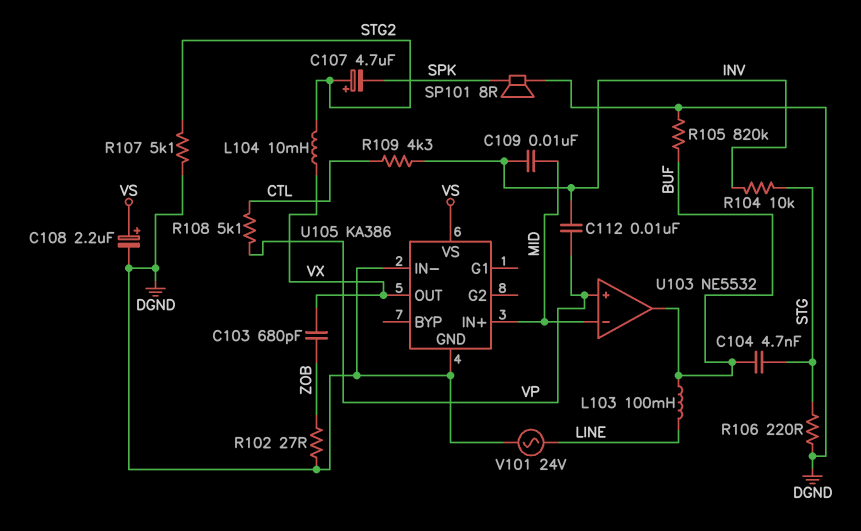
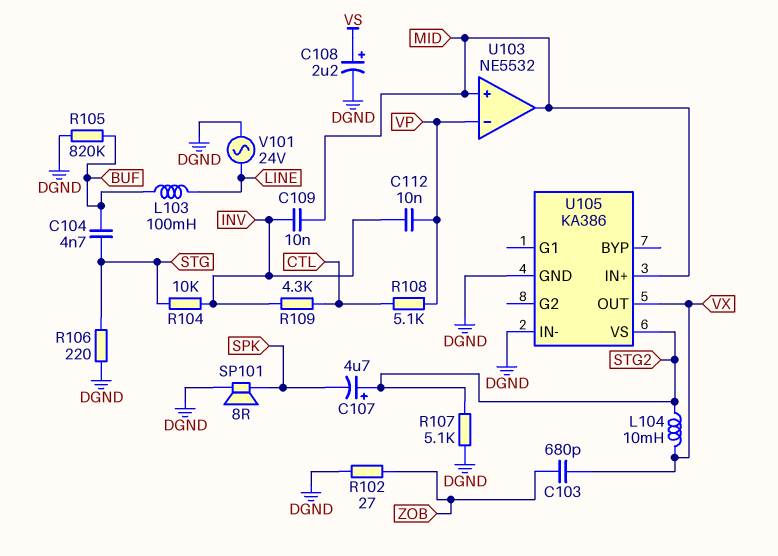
U103 pin in+: VP -> MID
U103 pin in-: MID -> VP
U103 pin out: BUF -> MID
U105 pin VS: VS -> STG2

